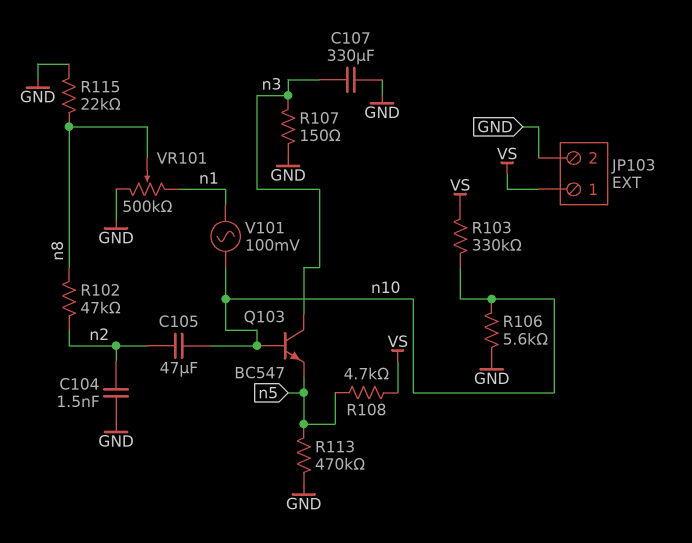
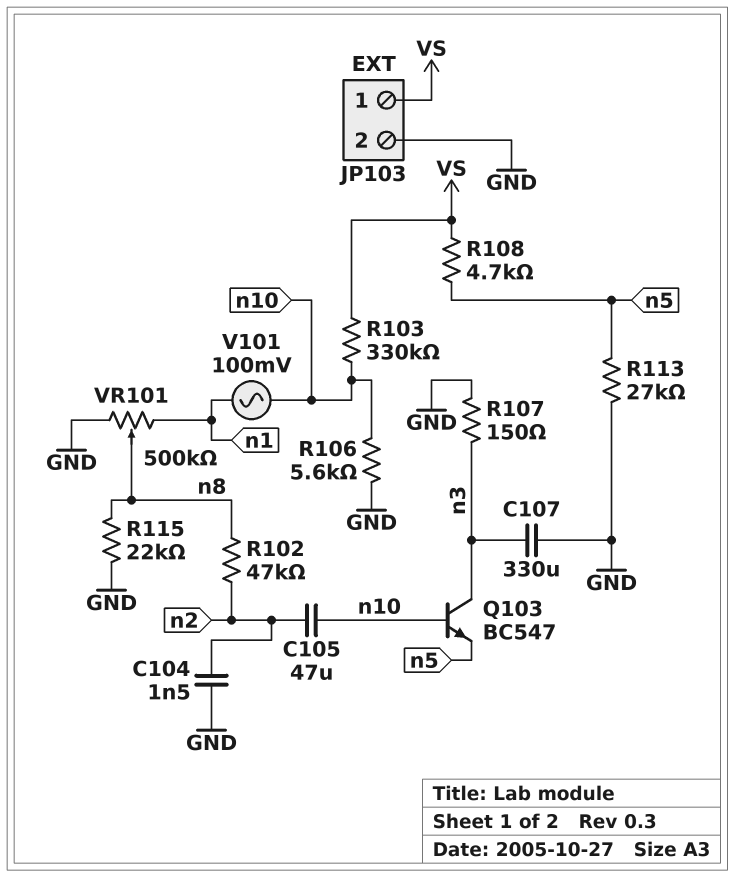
R113: 470k (GND, n5) -> 27k (GND, n5)

